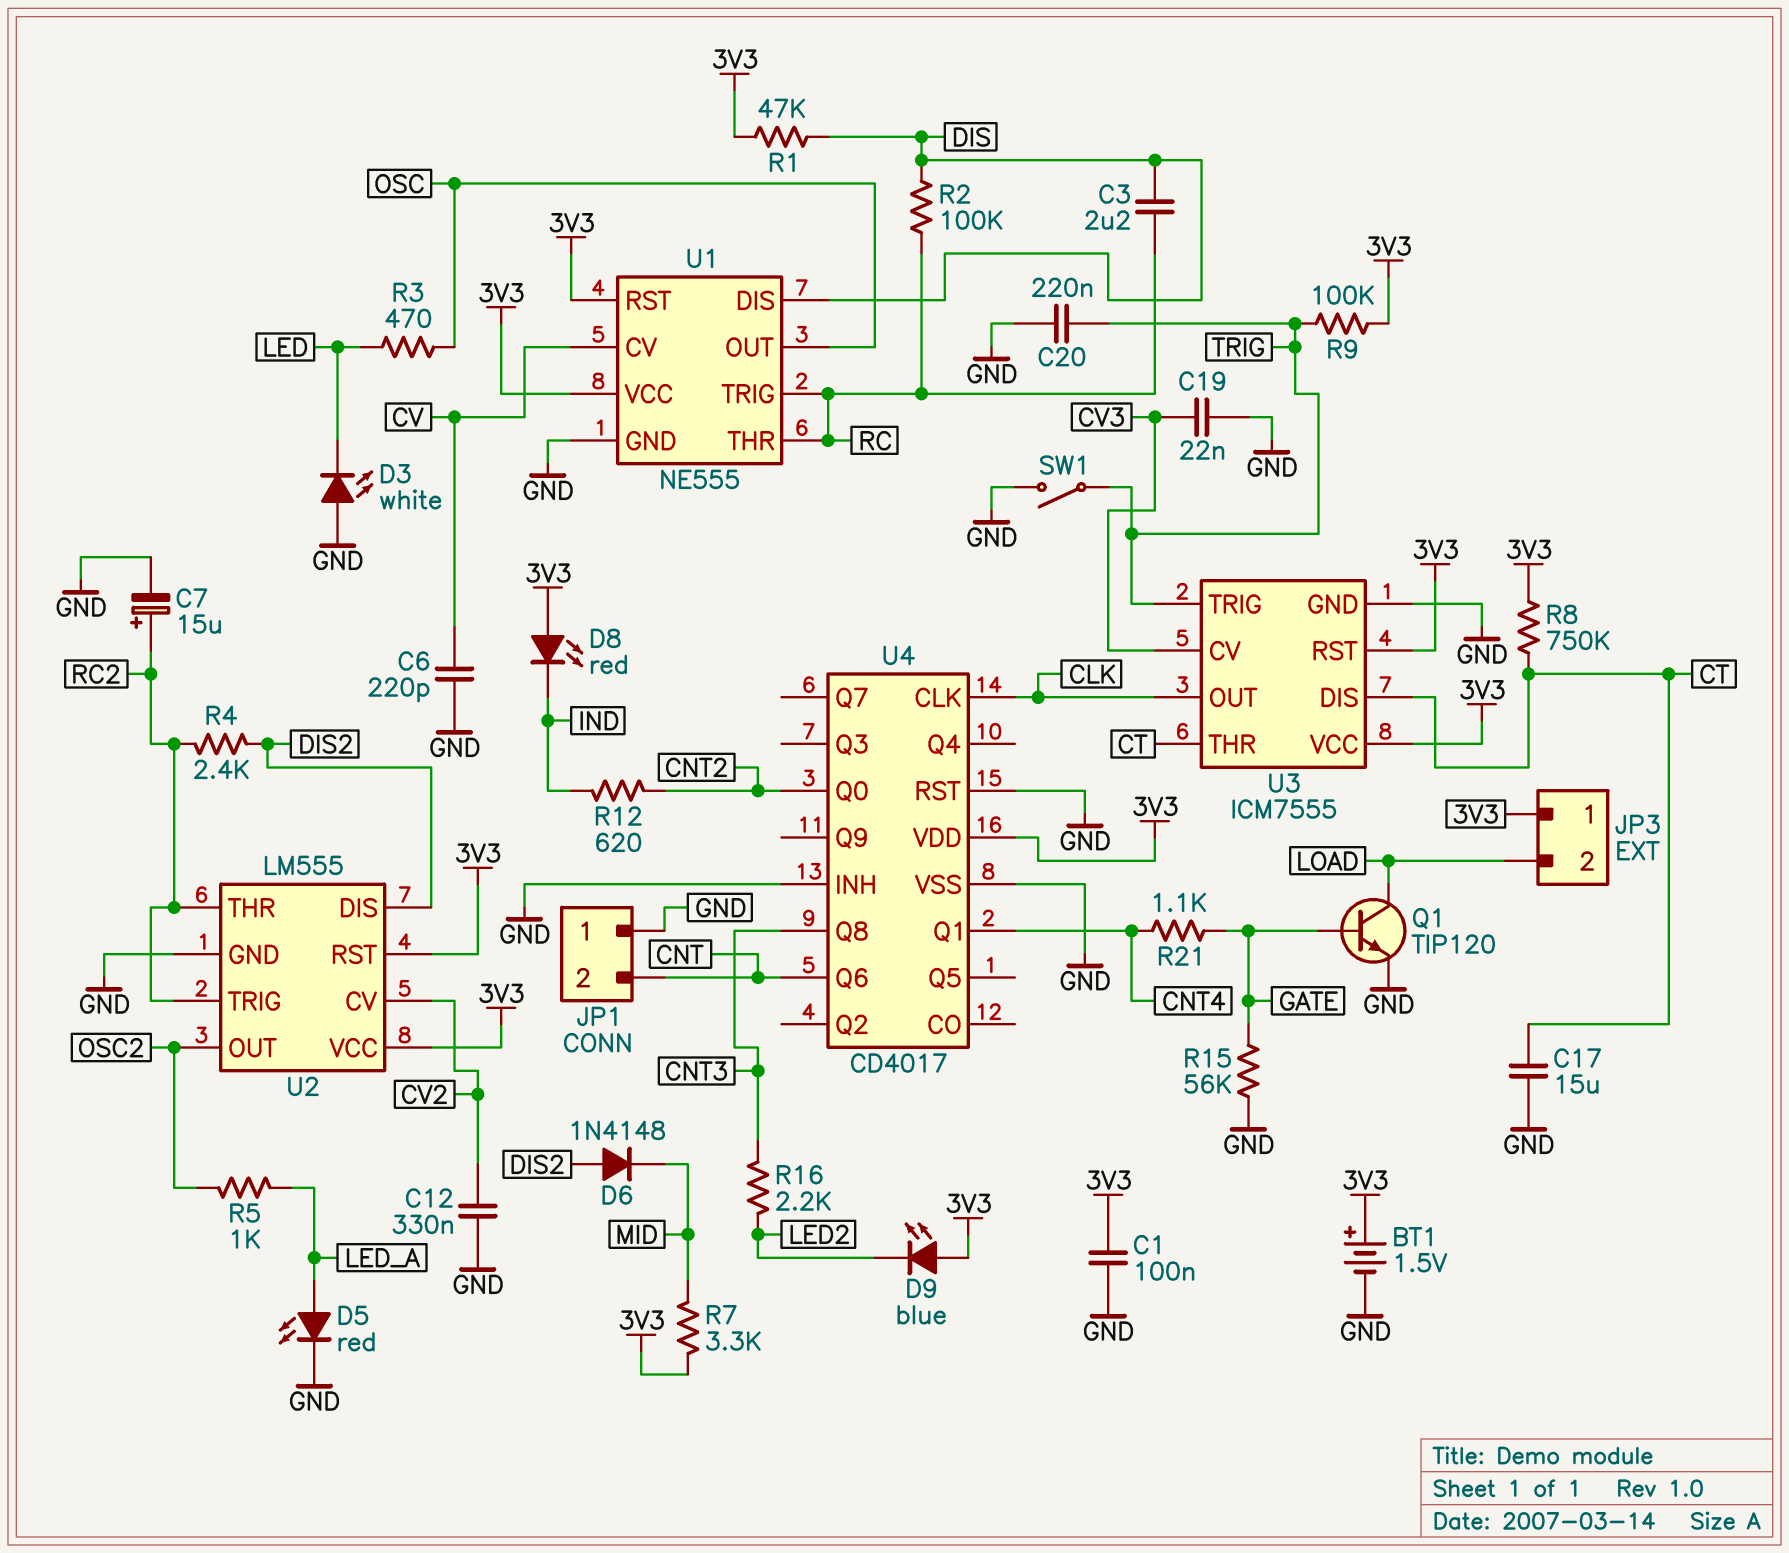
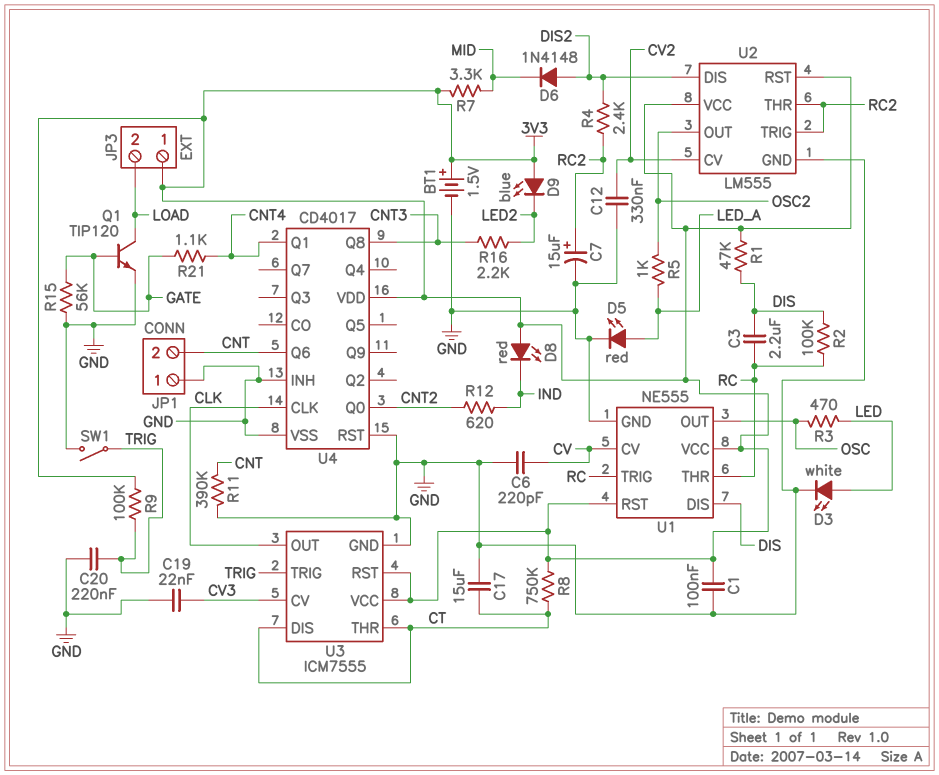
D3: LED white (A GND, K LED) -> LED white (A LED, K GND)
R11: none -> 390k (CNT, GND)

